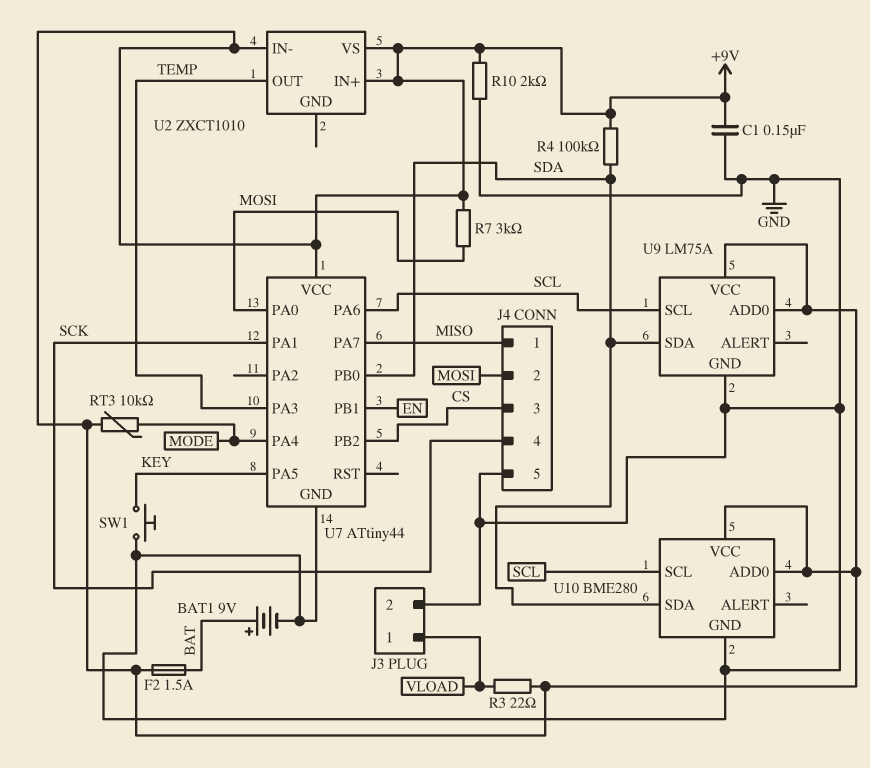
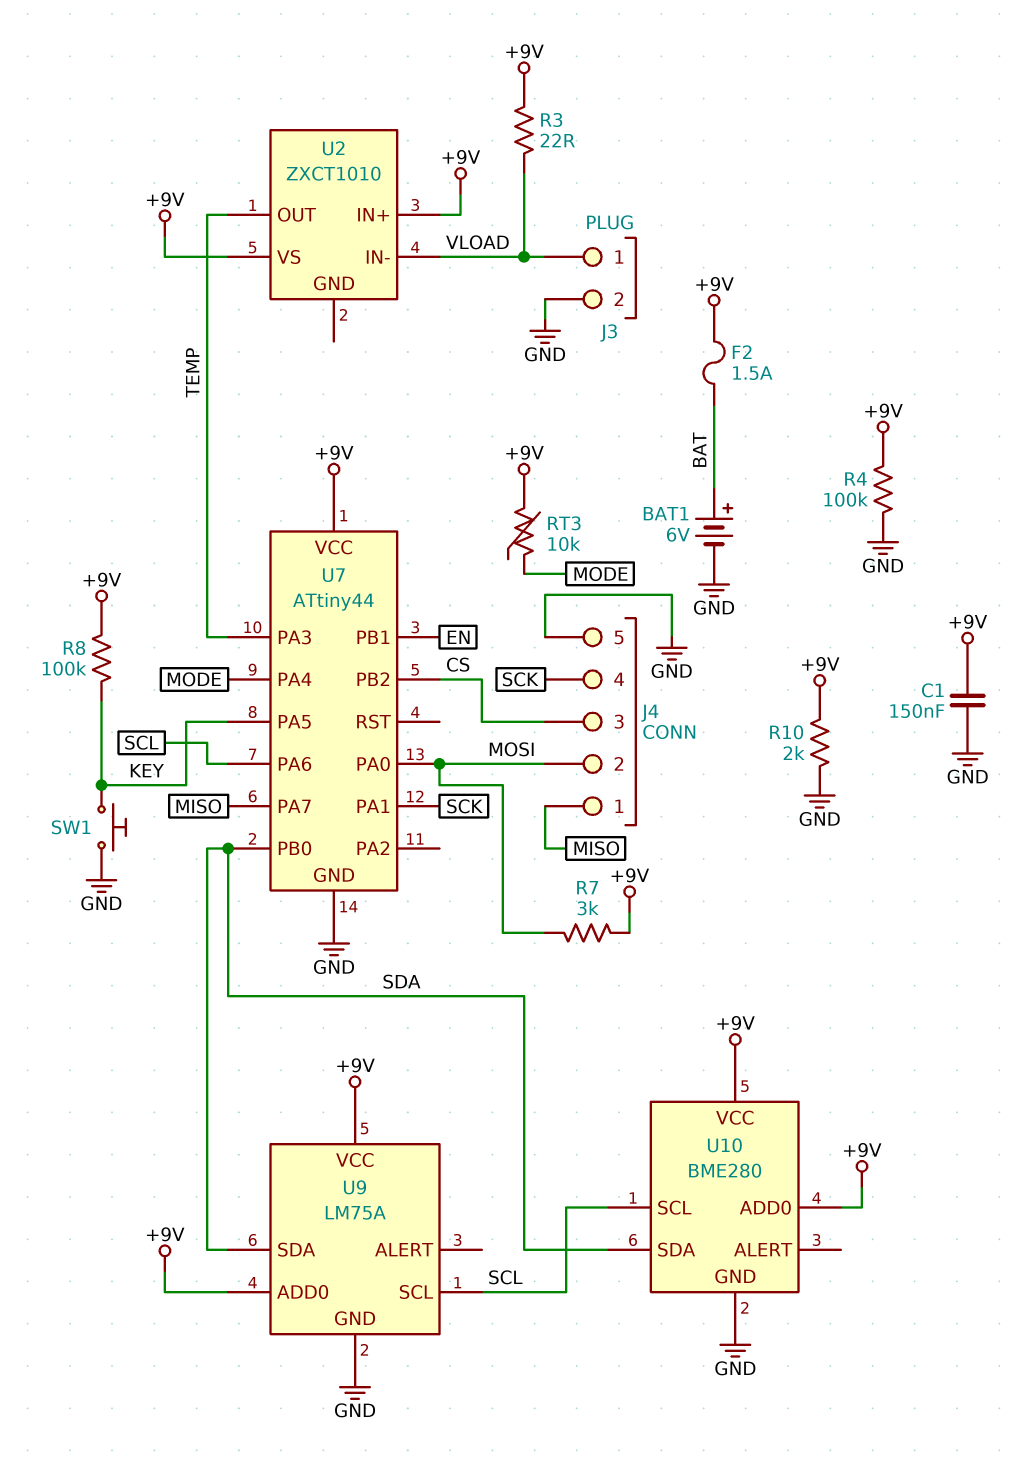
BAT1: 9V (plus BAT, minus GND) -> 6V (plus BAT, minus GND)
R4: 100k (+9V, SDA) -> 100k (+9V, GND)
R8: none -> 100k (+9V, KEY)
U2 pin IN-: +9V -> VLOAD

